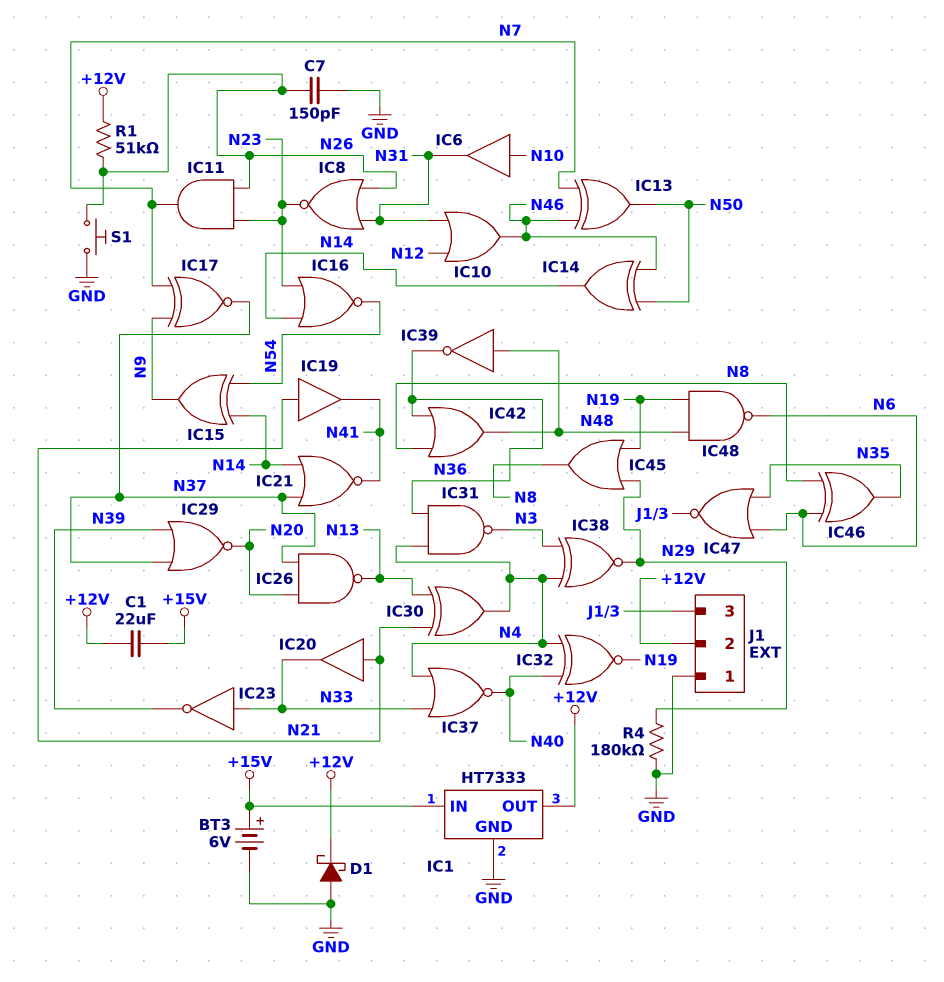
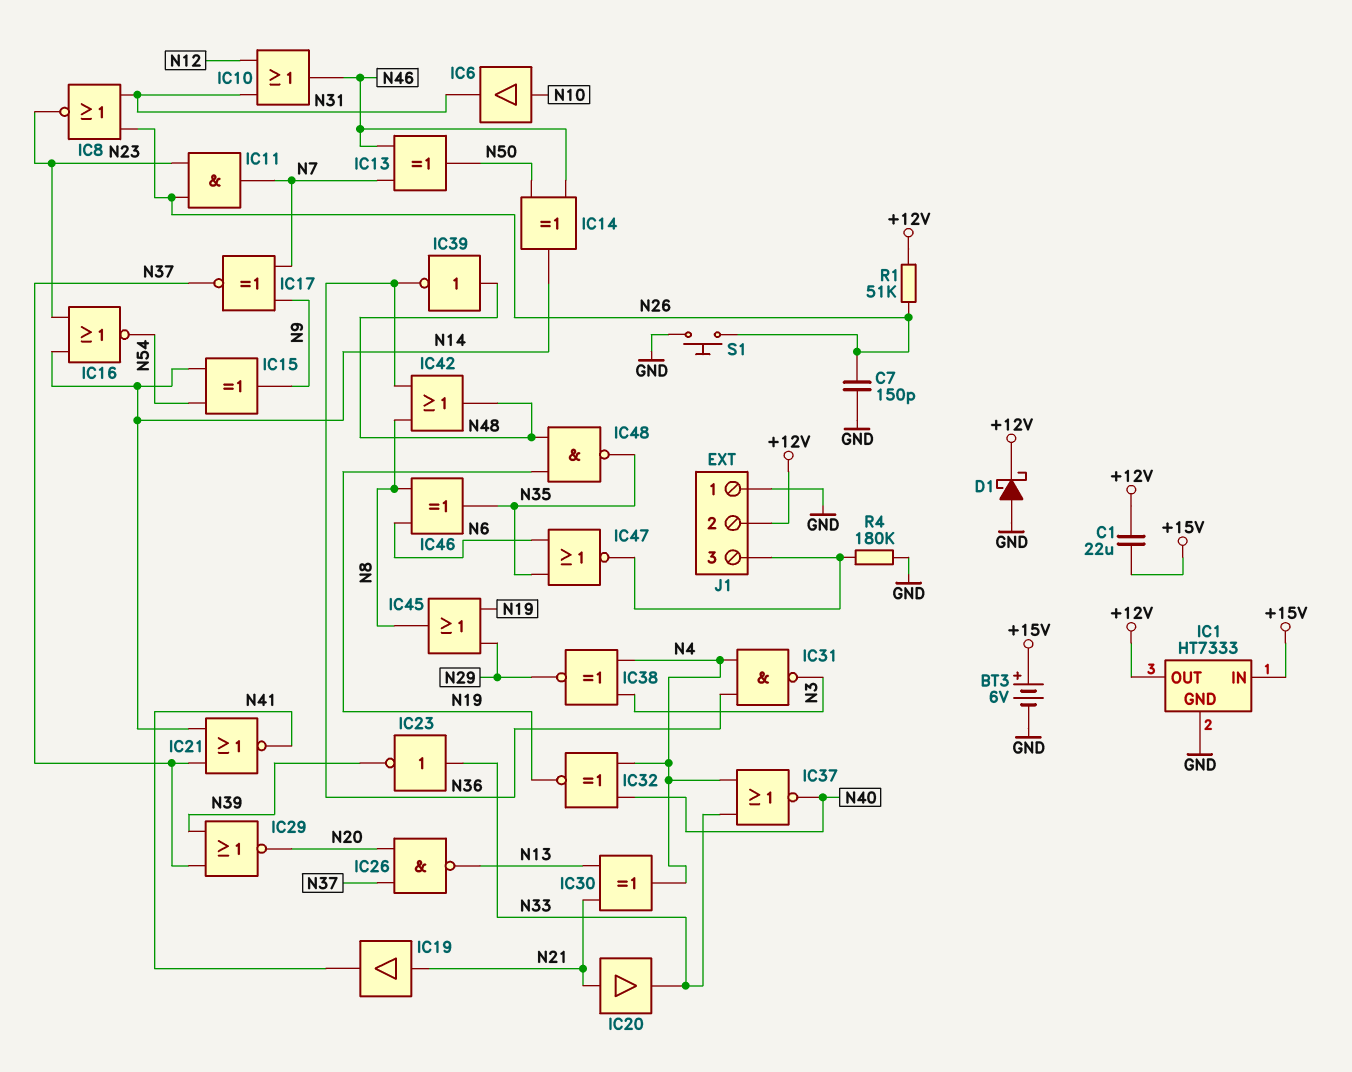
IC48: NAND (in N19, in N48, out N6) -> NAND (in N19, in N48, out N35)
R4: 180k (GND, N29) -> 180k (GND, J1/3)

